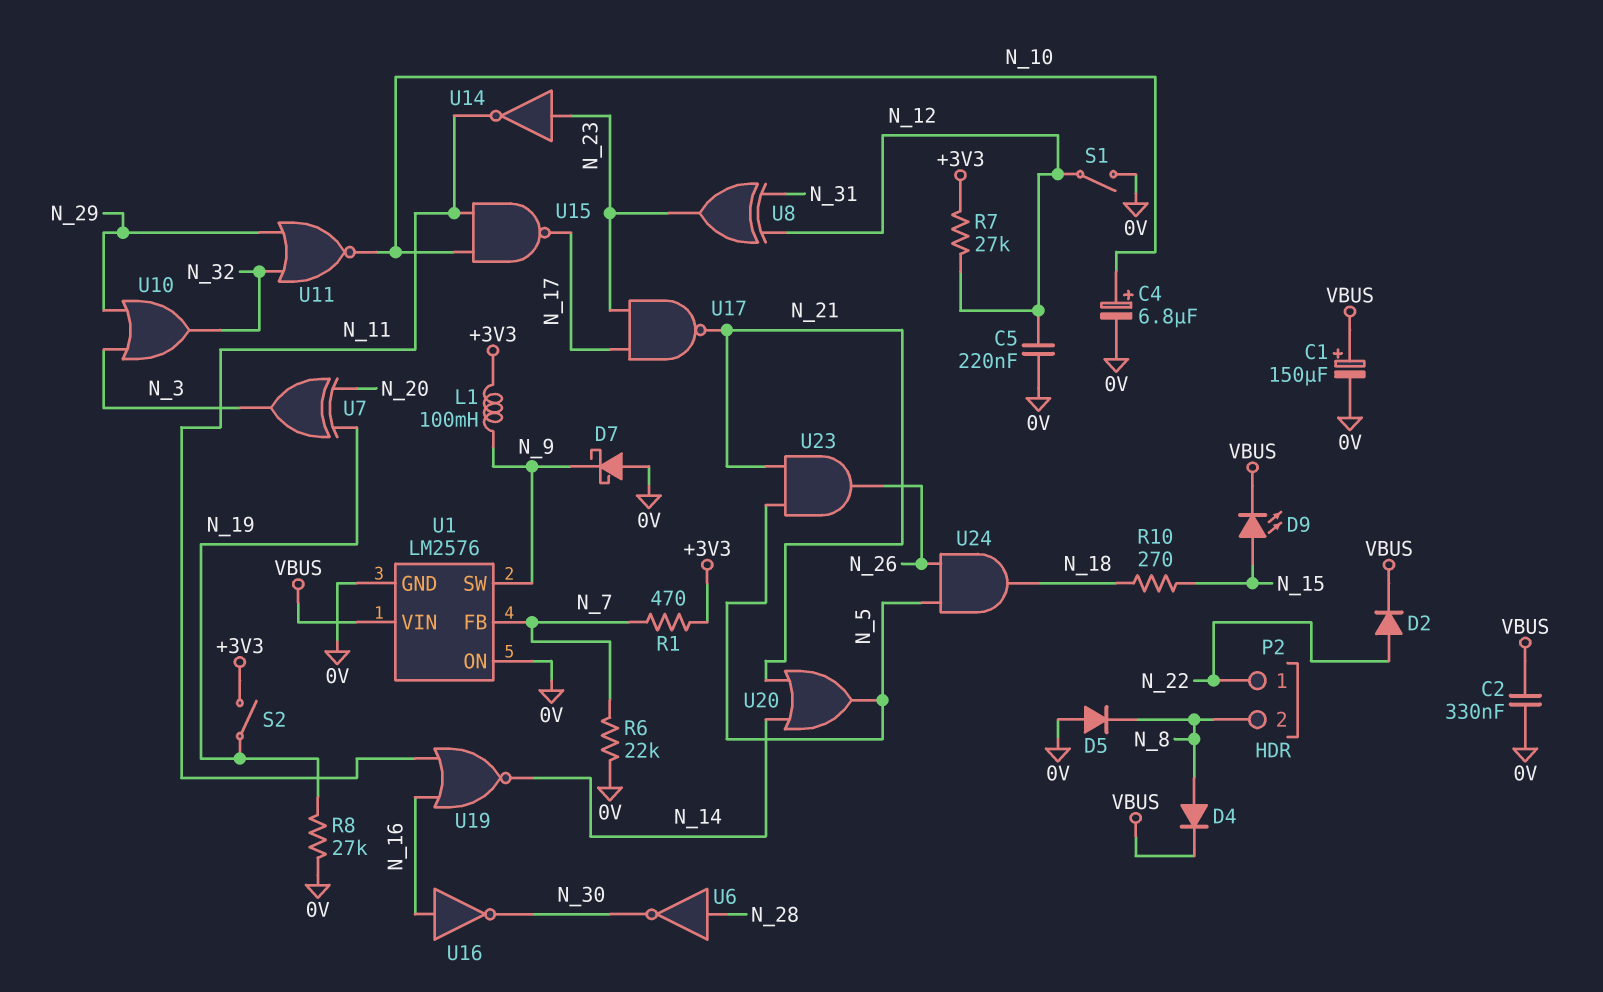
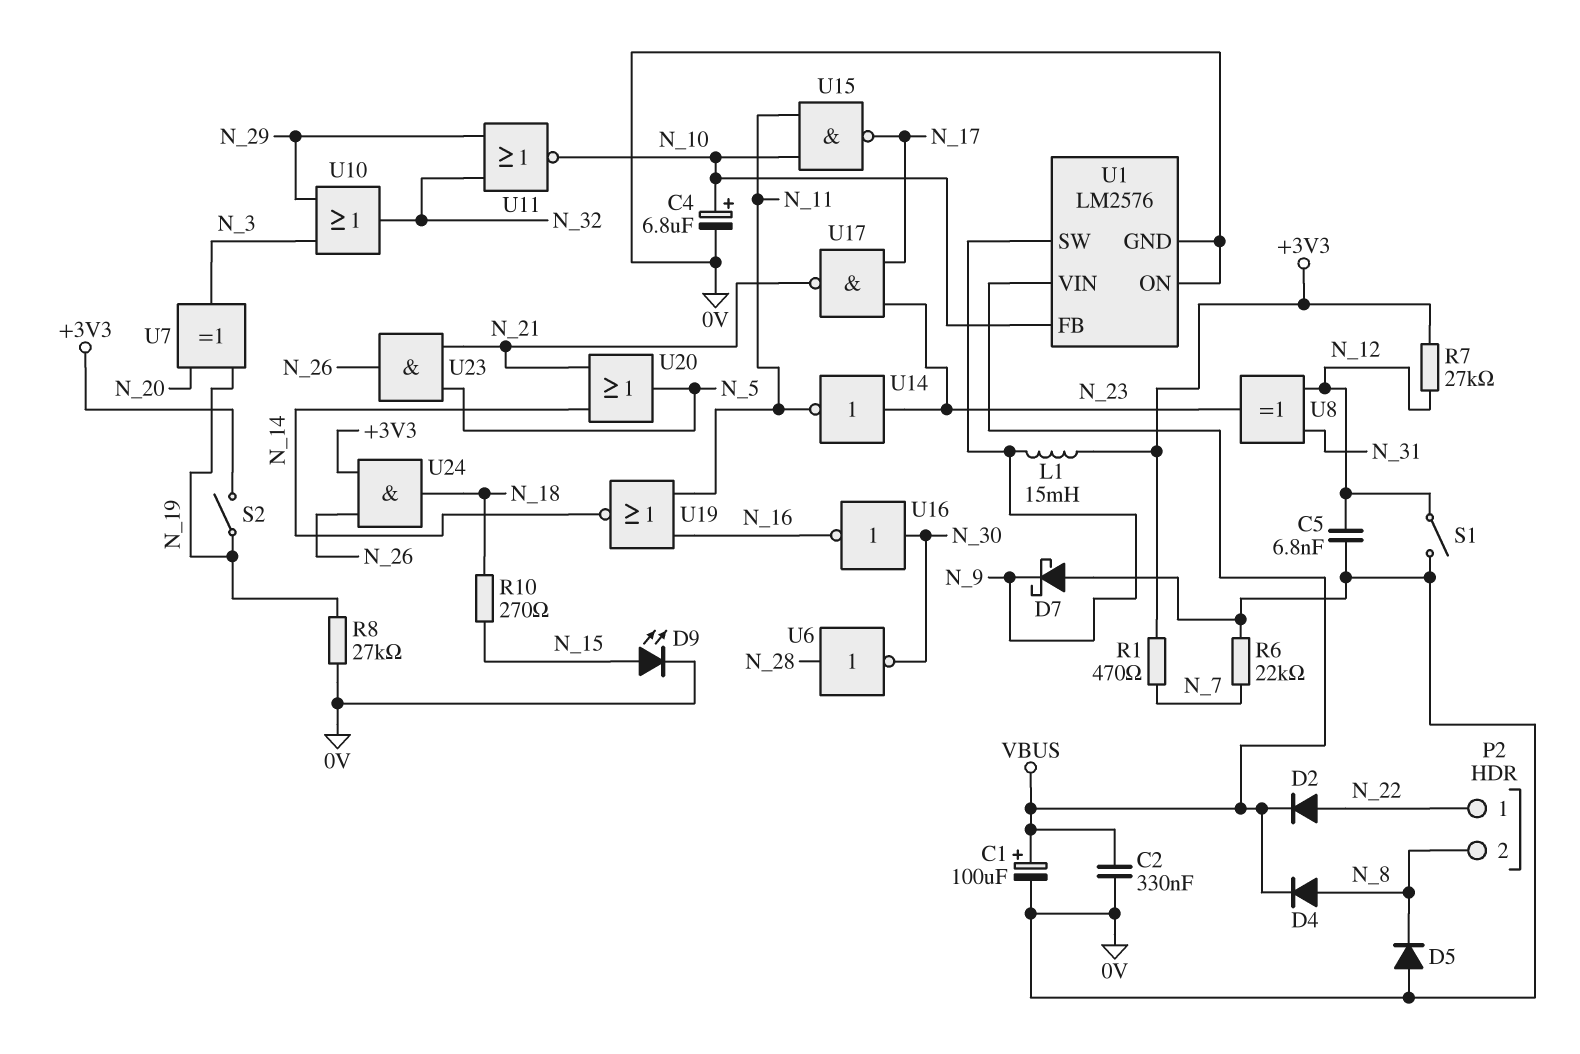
C1: 150uF (plus VBUS, minus 0V) -> 100uF (plus VBUS, minus 0V)
C5: 220nF (0V, N_12) -> 6.8nF (0V, N_12)
D9: LED (A N_15, K VBUS) -> LED (A N_15, K 0V)
L1: 100mH (+3V3, N_9) -> 15mH (+3V3, N_9)
U1 pin FB: N_7 -> N_10
U16: NOT (in N_16, out N_30) -> NOT (in N_30, out N_16)
U24: AND (in N_5, in N_26, out N_18) -> AND (in +3V3, in N_26, out N_18)

